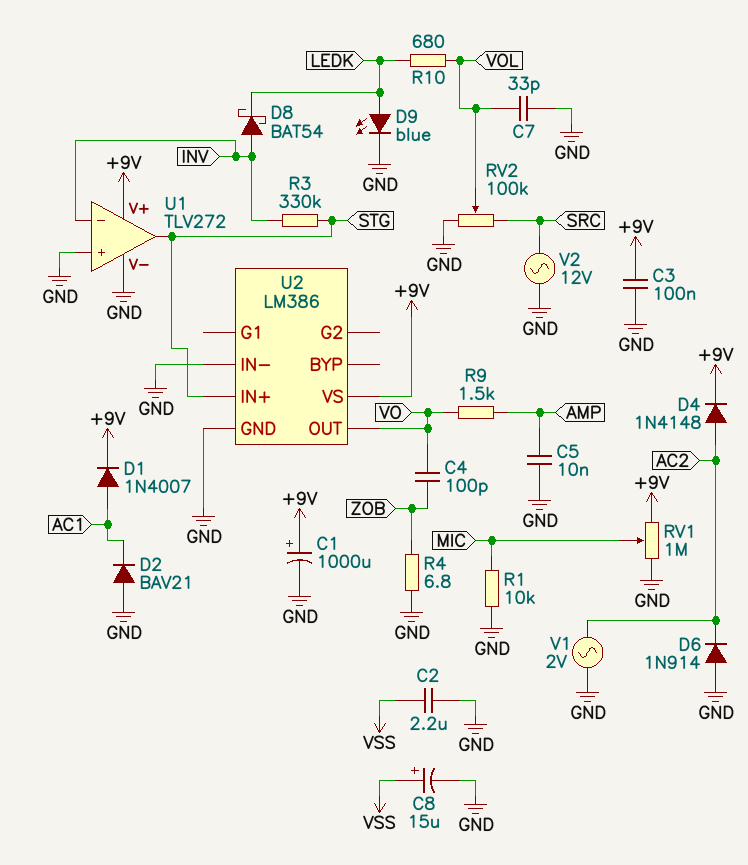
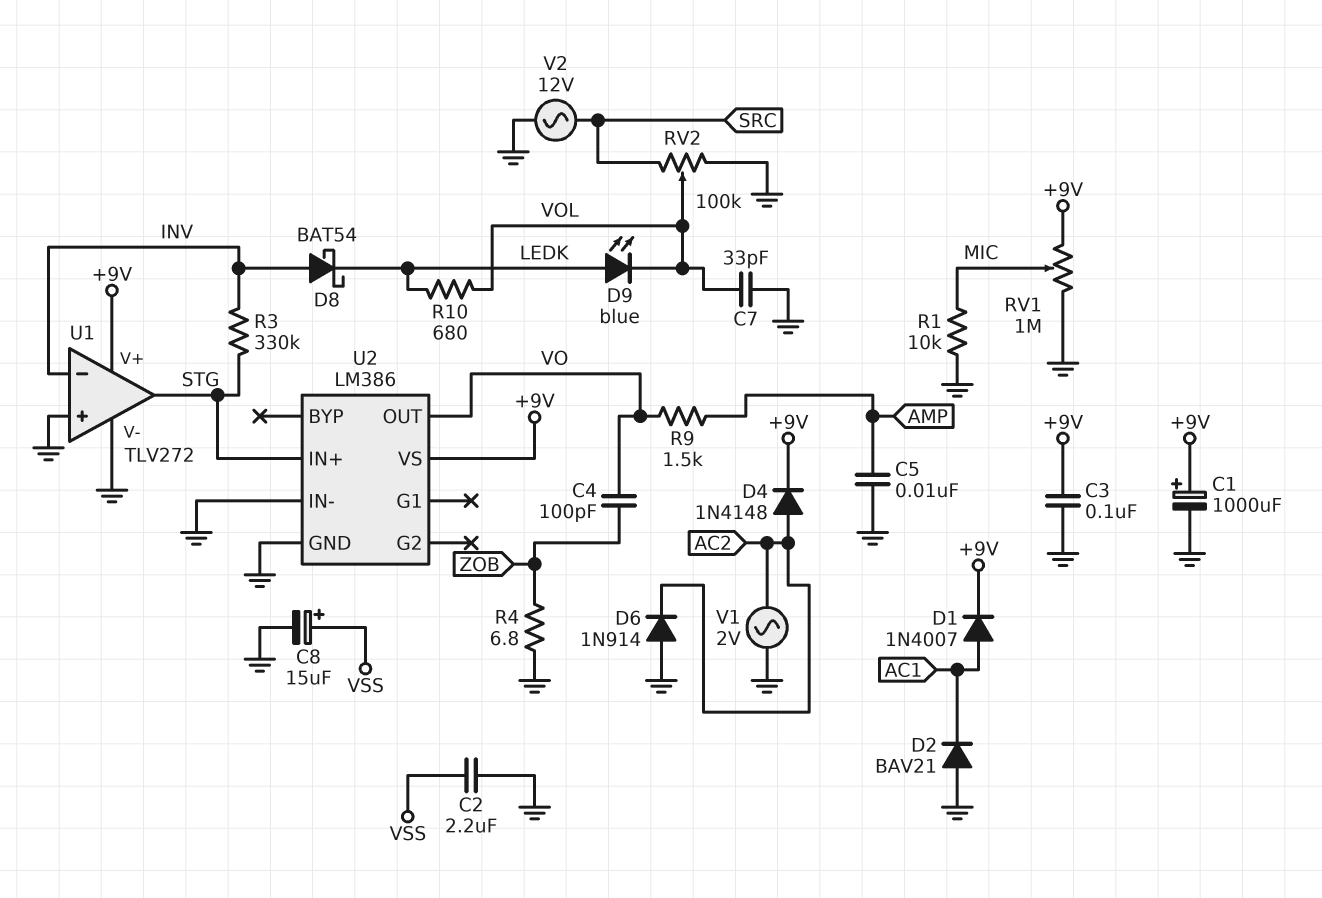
D9: LED blue (A LEDK, K GND) -> LED blue (A LEDK, K VOL)

